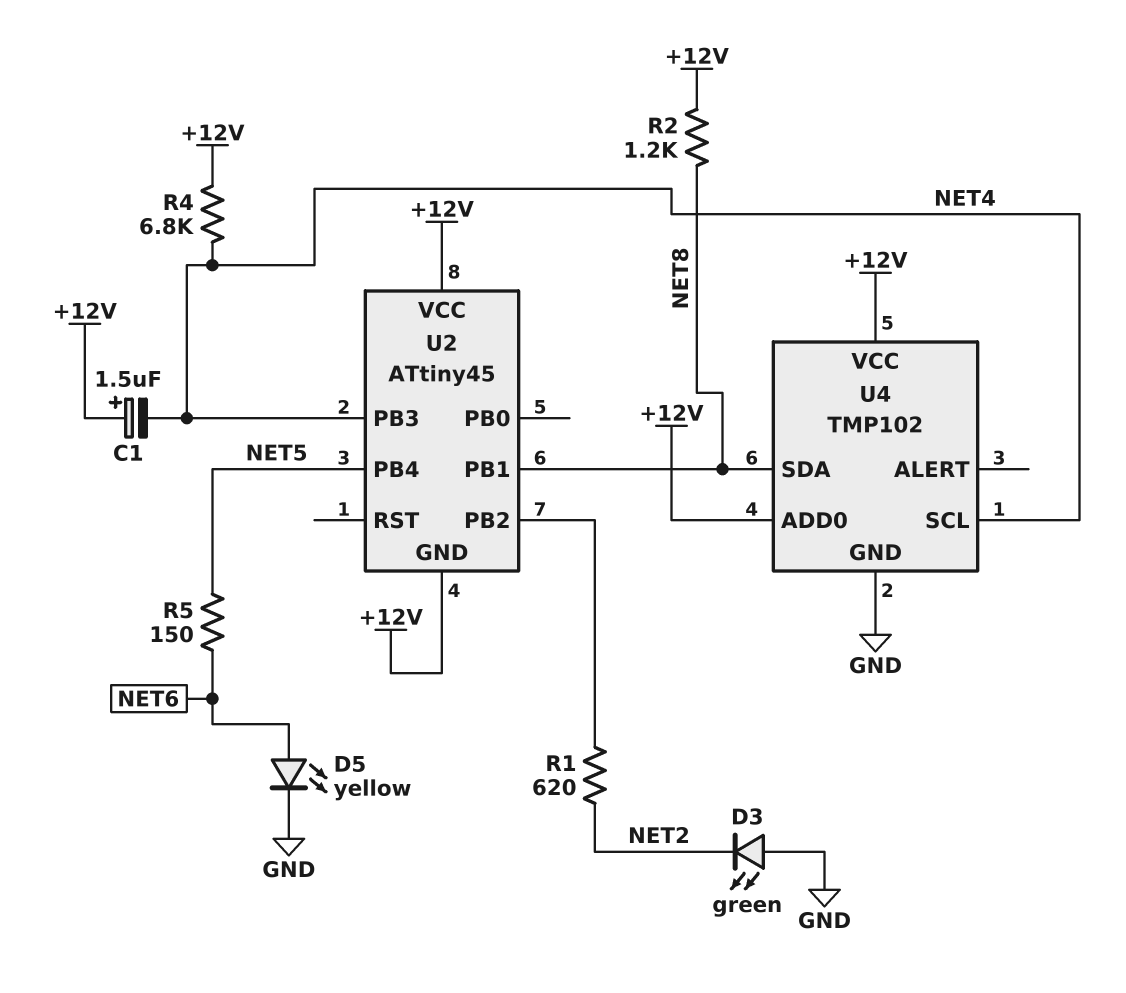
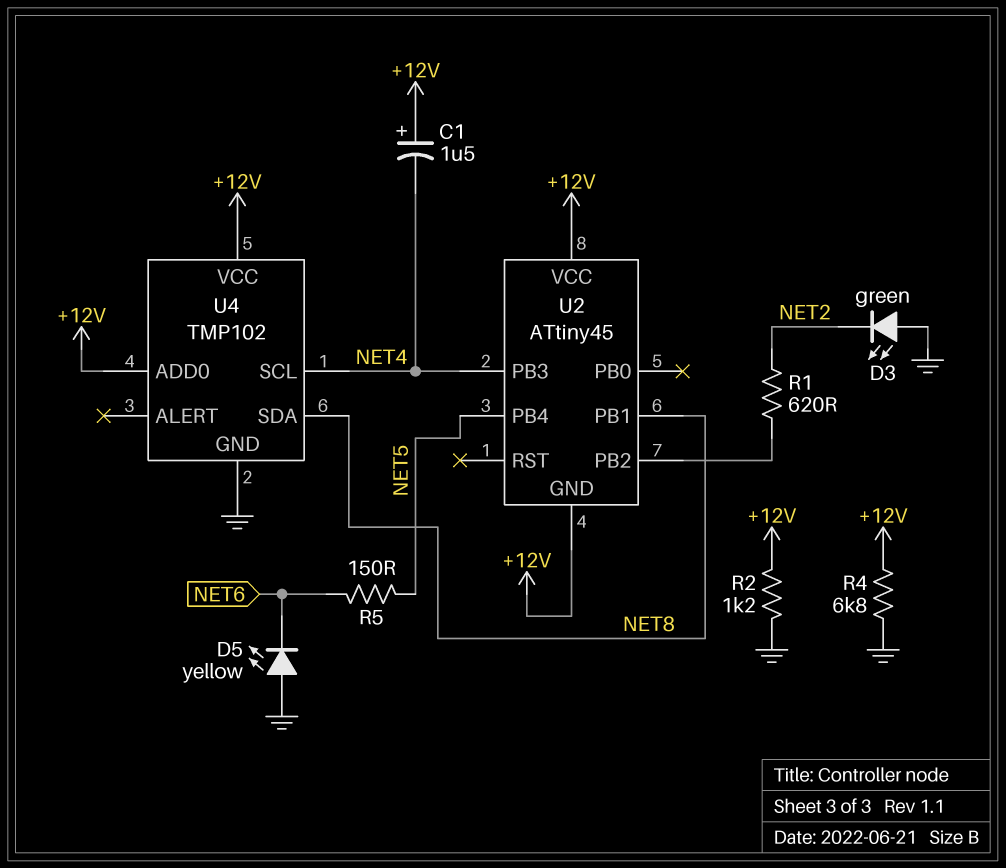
D5: LED yellow (A NET6, K GND) -> LED yellow (A GND, K NET6)
R2: 1.2k (+12V, NET8) -> 1.2k (+12V, GND)
R4: 6.8k (+12V, NET4) -> 6.8k (+12V, GND)

